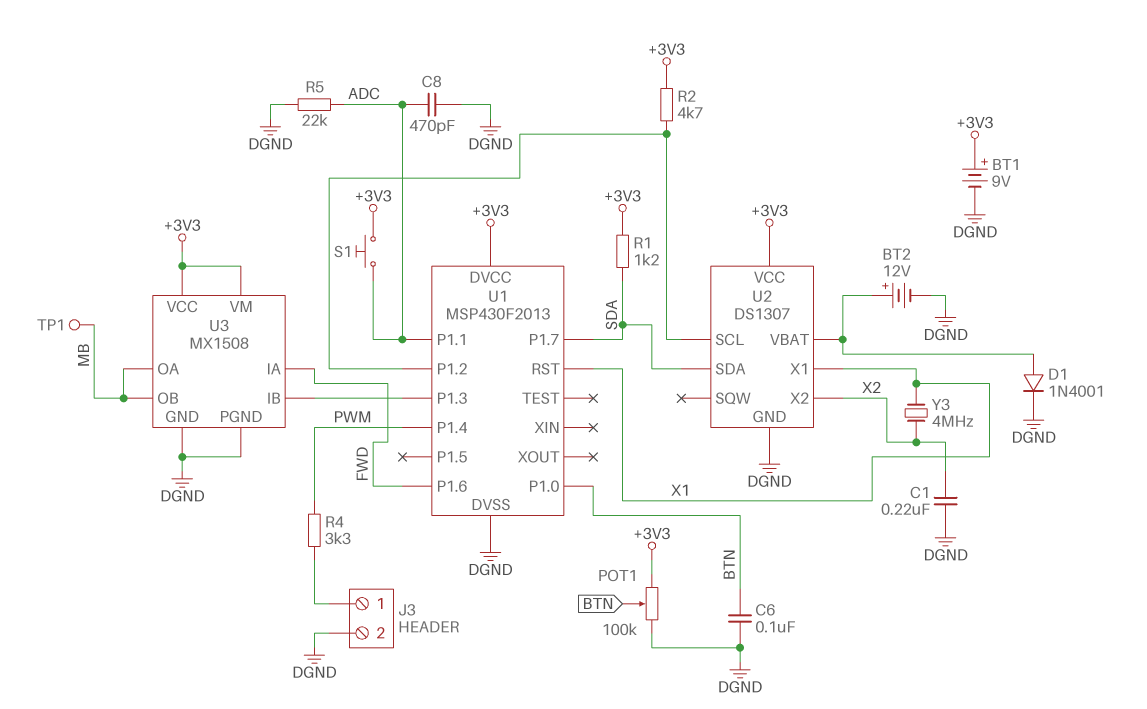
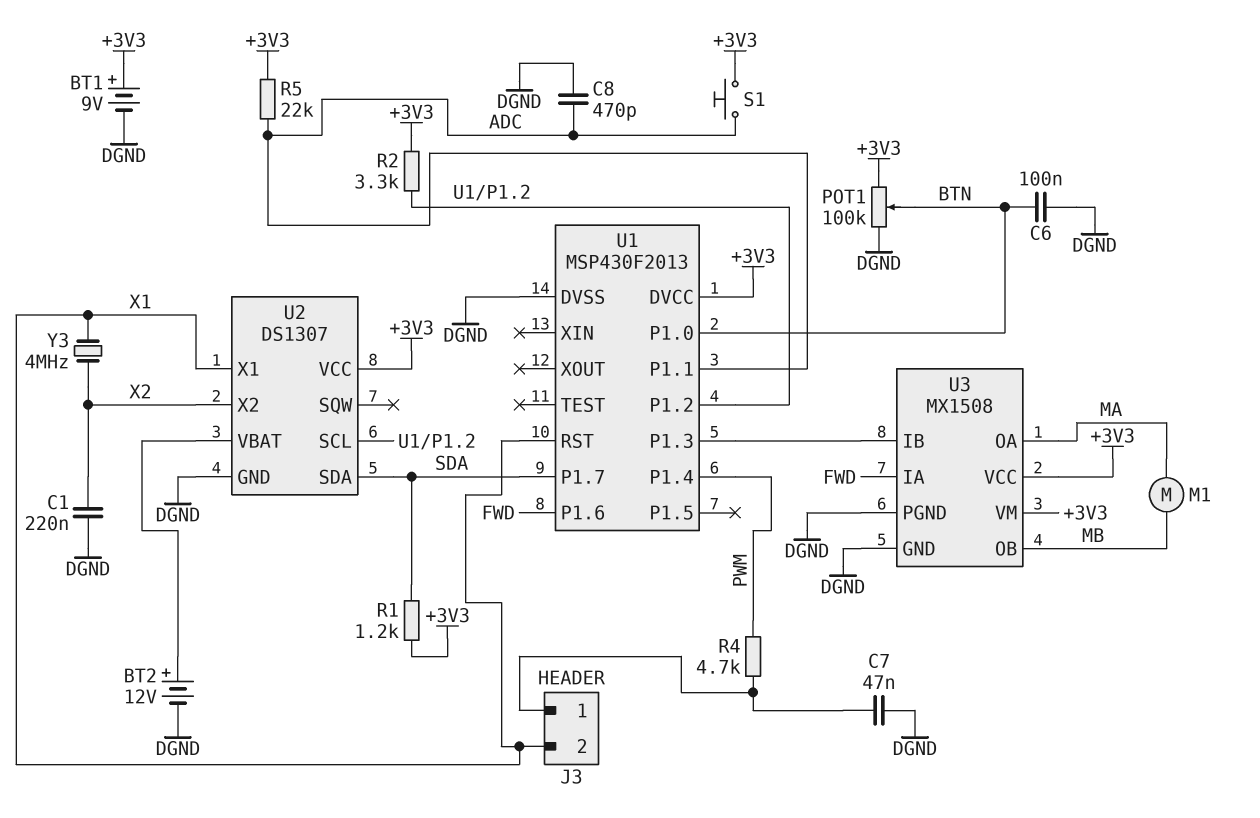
C7: none -> 47nF (DGND, J3/1)
D1: diode 1N4001 (A U2/VBAT, K DGND) -> none
J3 pin 2: DGND -> X1
M1: none -> motor (MA, MB)
R2: 4.7k (+3V3, U1/P1.2) -> 3.3k (+3V3, U1/P1.2)
R4: 3.3k (J3/1, PWM) -> 4.7k (J3/1, PWM)
R5: 22k (ADC, DGND) -> 22k (+3V3, ADC)
TP1: test point (MB) -> none
U3 pin OA: MB -> MA

